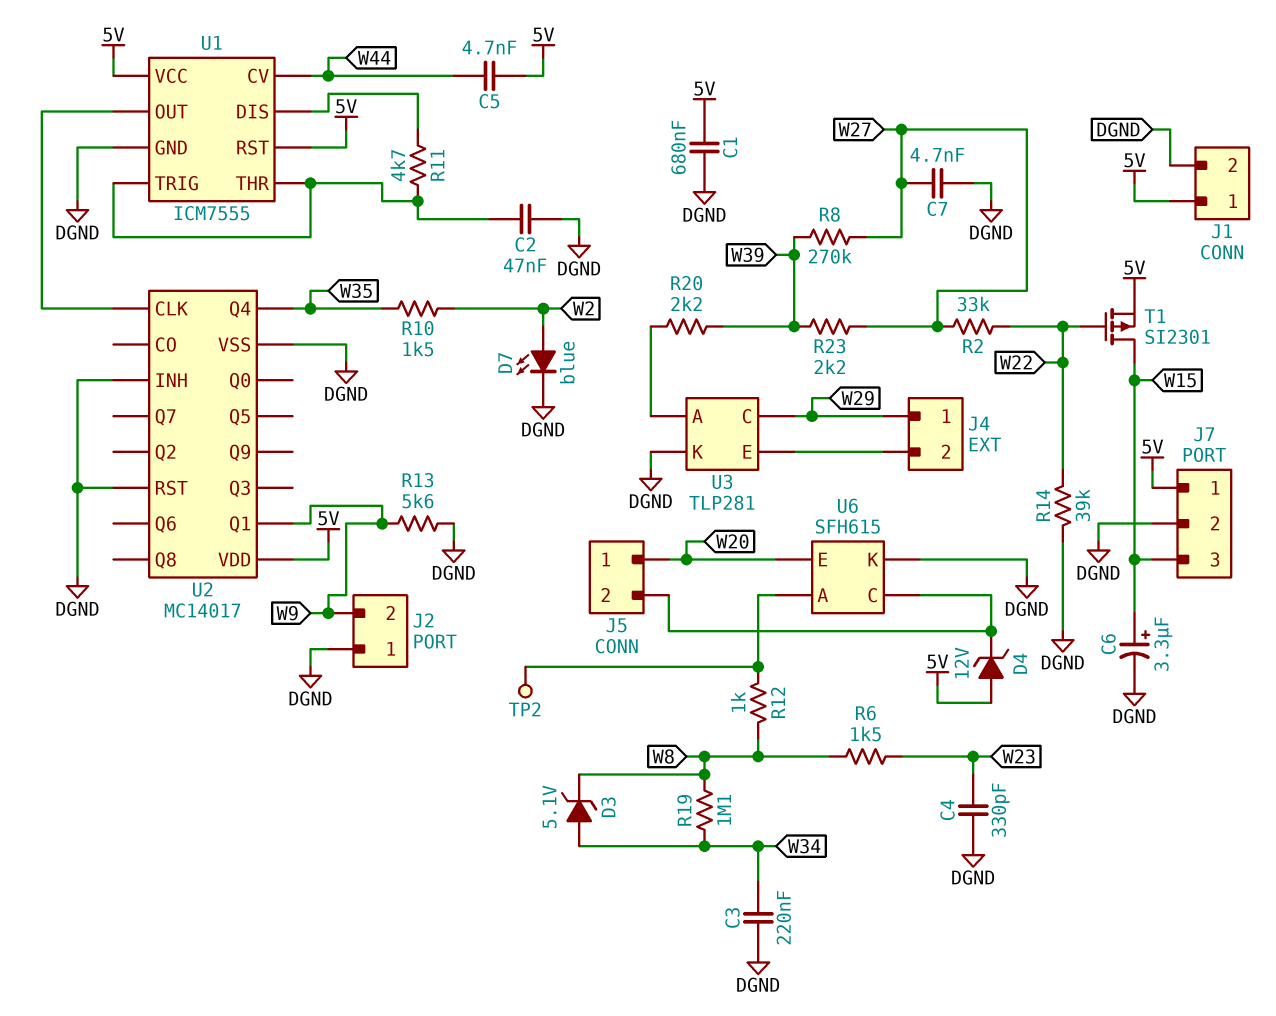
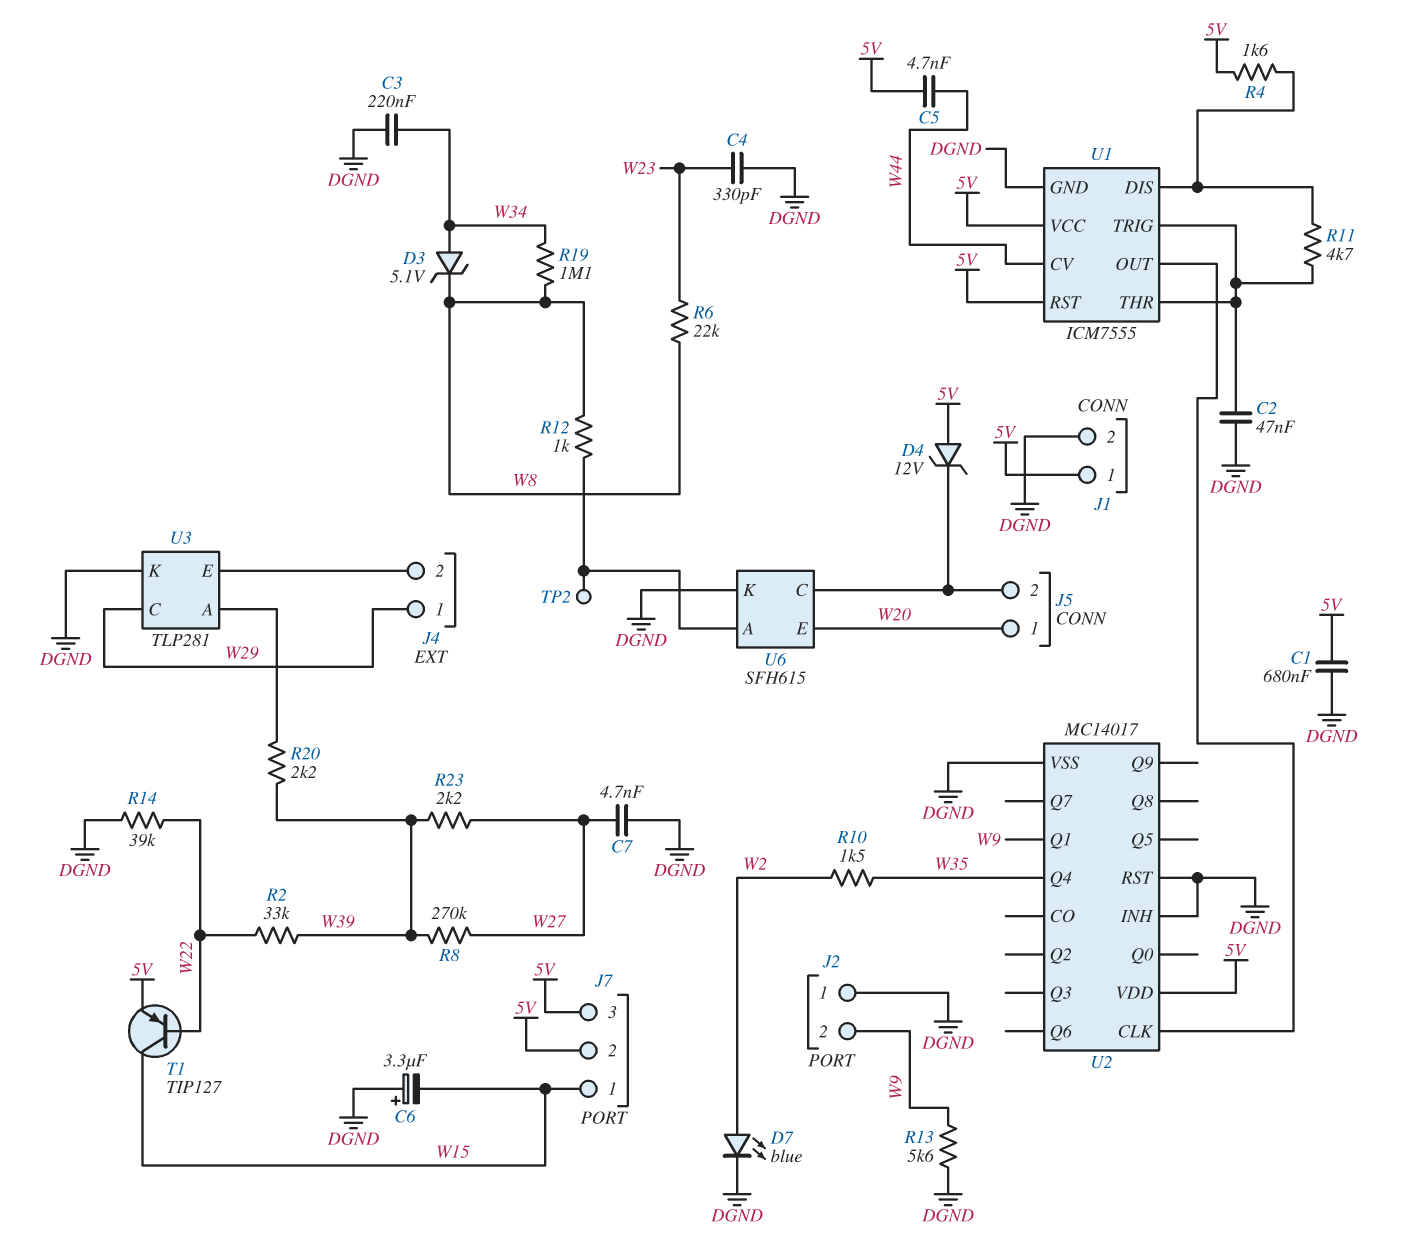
C6: 3.3uF (plus W15, minus DGND) -> 3.3uF (plus DGND, minus W15)
J7 pin 1: 5V -> W15
J7 pin 2: DGND -> 5V
J7 pin 3: W15 -> 5V
R2: 33k (W22, W27) -> 33k (W22, W39)
R4: none -> 1.6k (5V, U1/DIS)
R6: 1.5k (W8, W23) -> 22k (W8, W23)
T1: PMOS SI2301 (G W22, D W15, S 5V) -> PNP TIP127 (B W22, C W15, E 5V)

